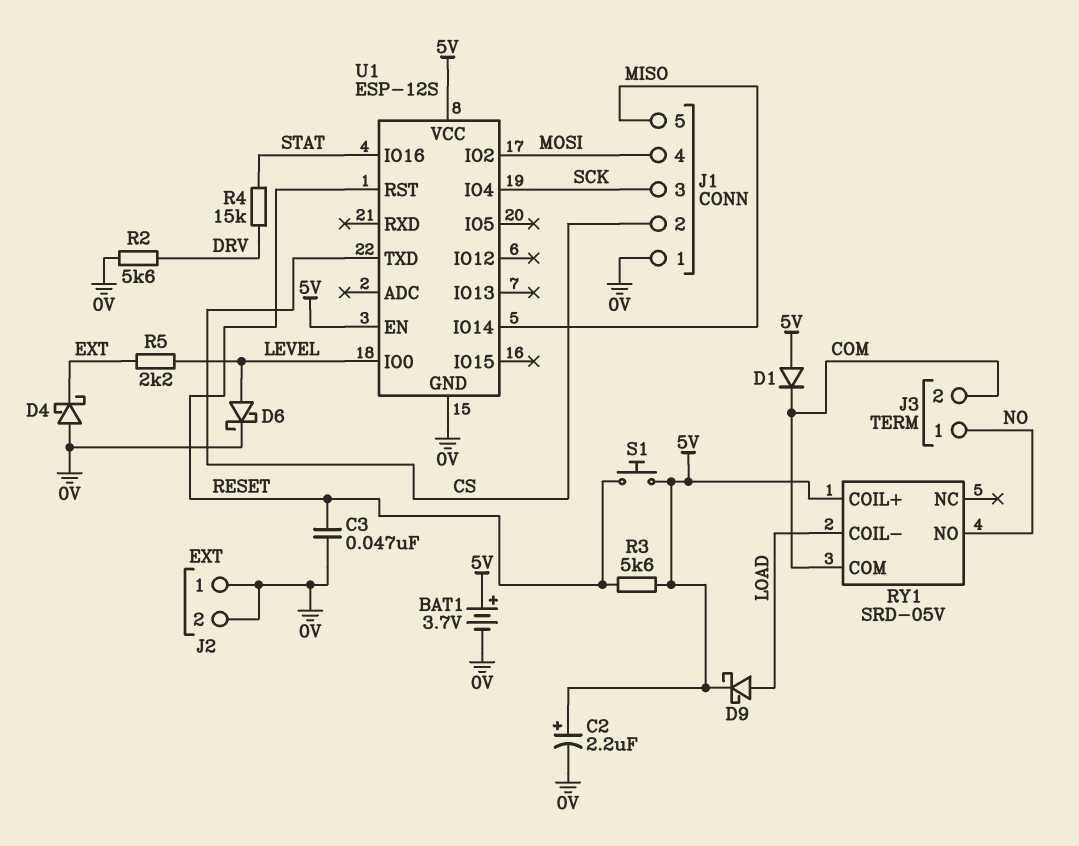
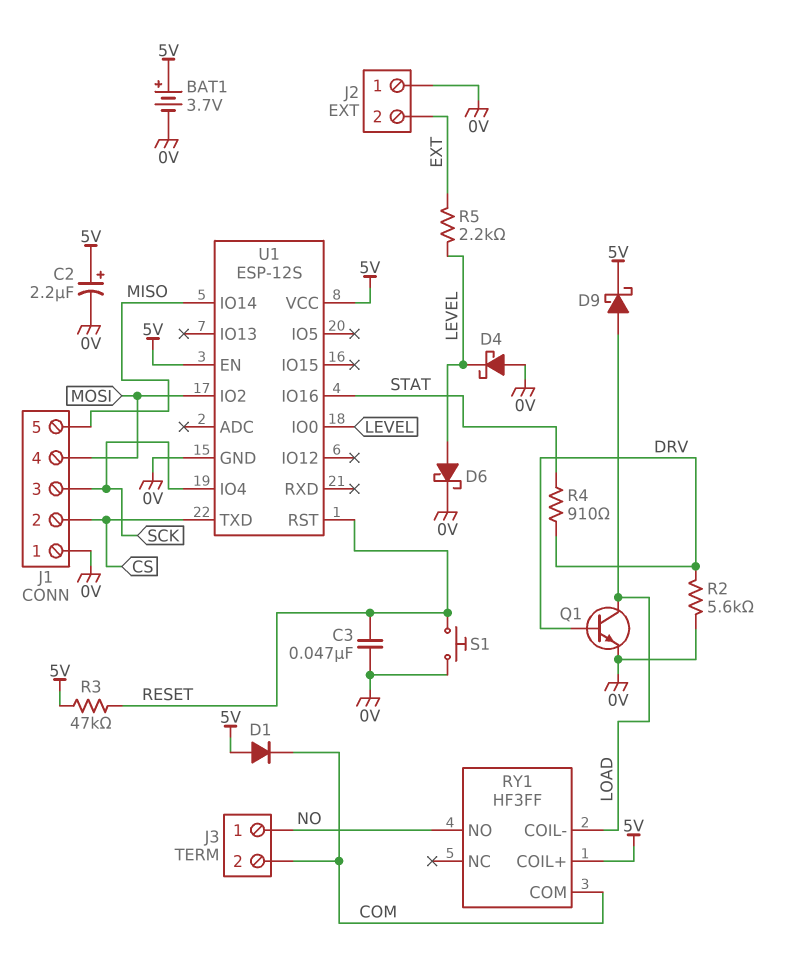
D4: schottky (A 0V, K EXT) -> schottky (A 0V, K LEVEL)
J2 pin 2: 0V -> EXT
Q1: none -> NPN (B DRV, C LOAD, E 0V)
R3: 5.6k (5V, RESET) -> 47k (5V, RESET)
R4: 15k (DRV, STAT) -> 910 (DRV, STAT)
RY1: SRD-05V -> HF3FF
S1: button (5V, RESET) -> button (0V, RESET)

